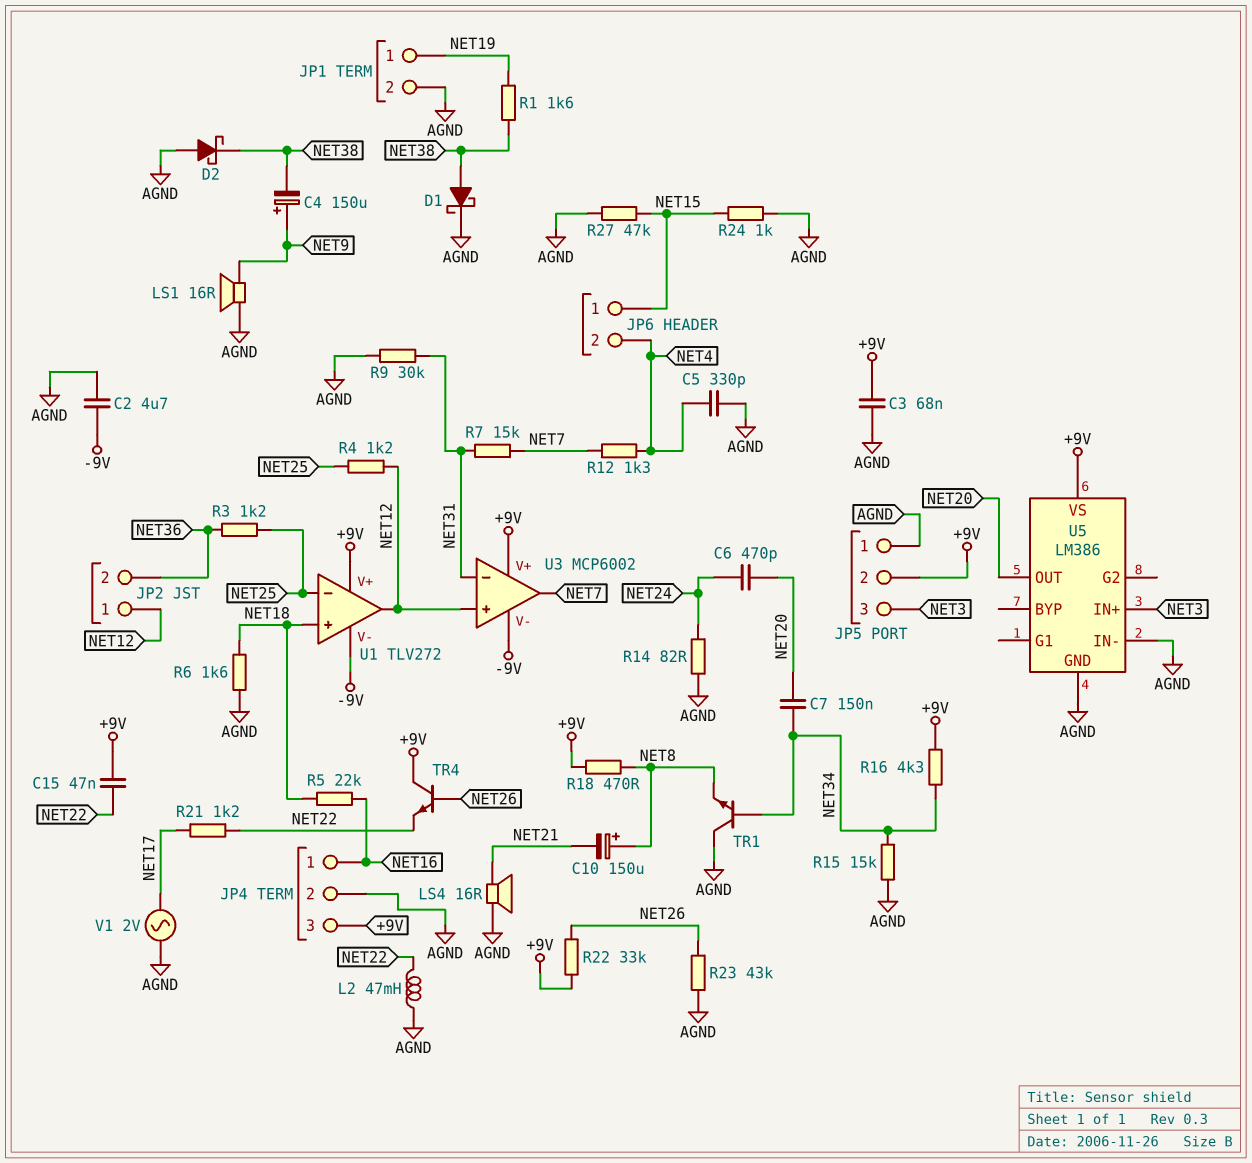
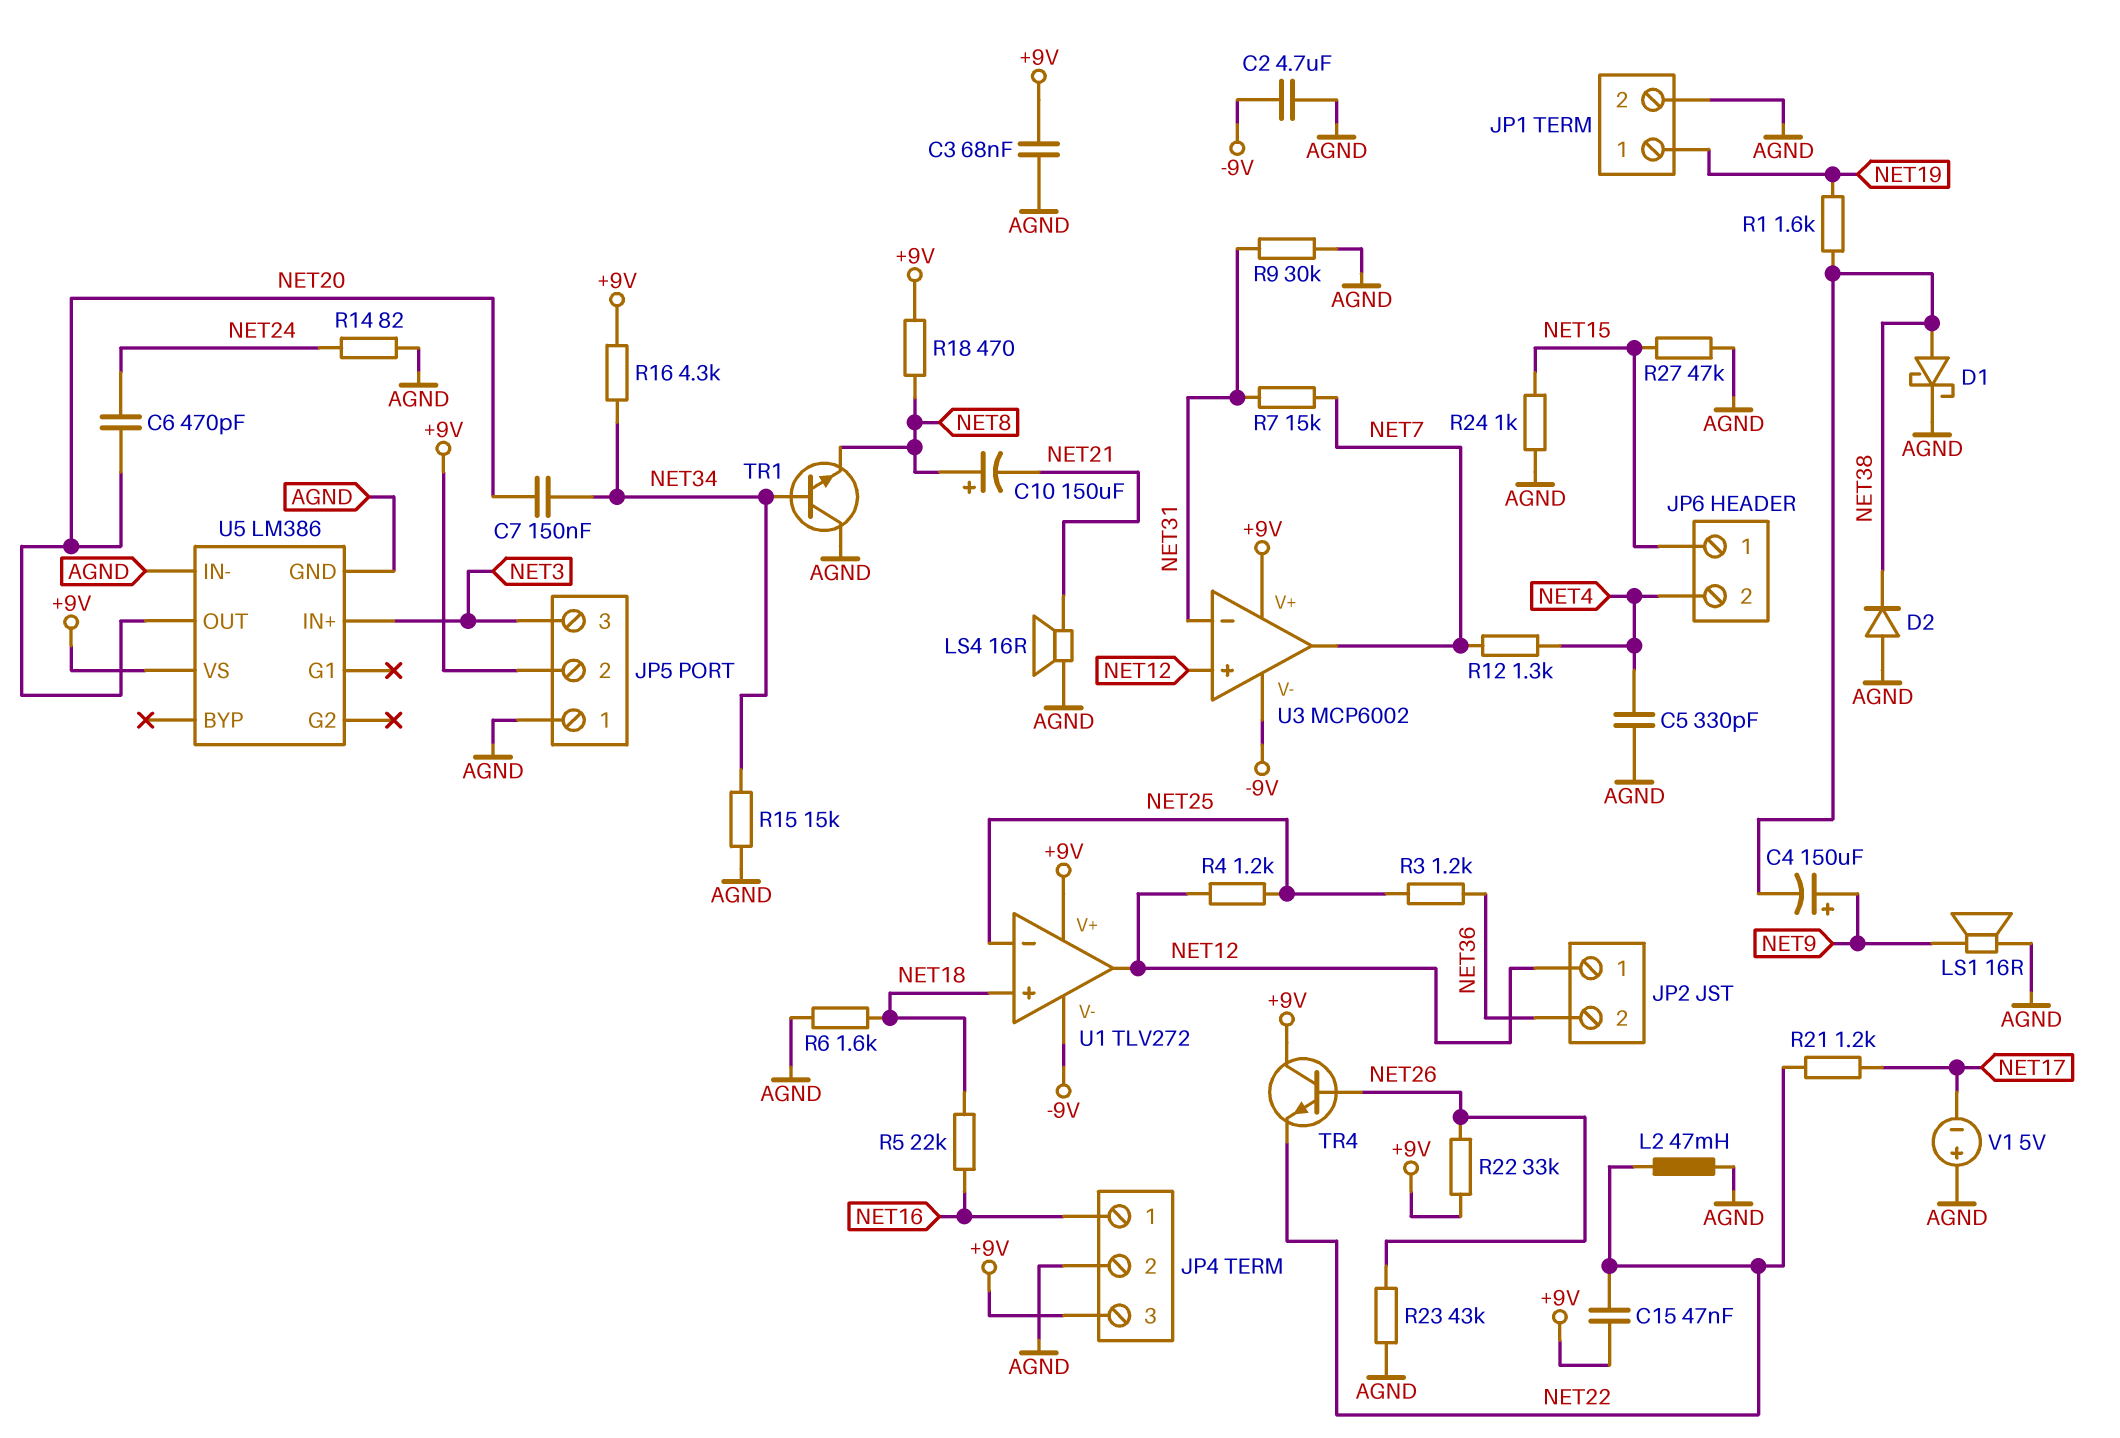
D2: schottky (A AGND, K NET38) -> diode (A AGND, K NET38)
V1: AC 2V (AGND, NET17) -> 5V (plus AGND, minus NET17)

